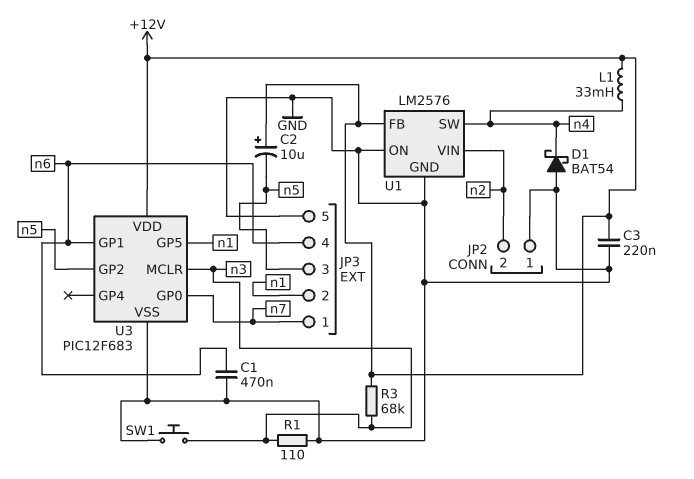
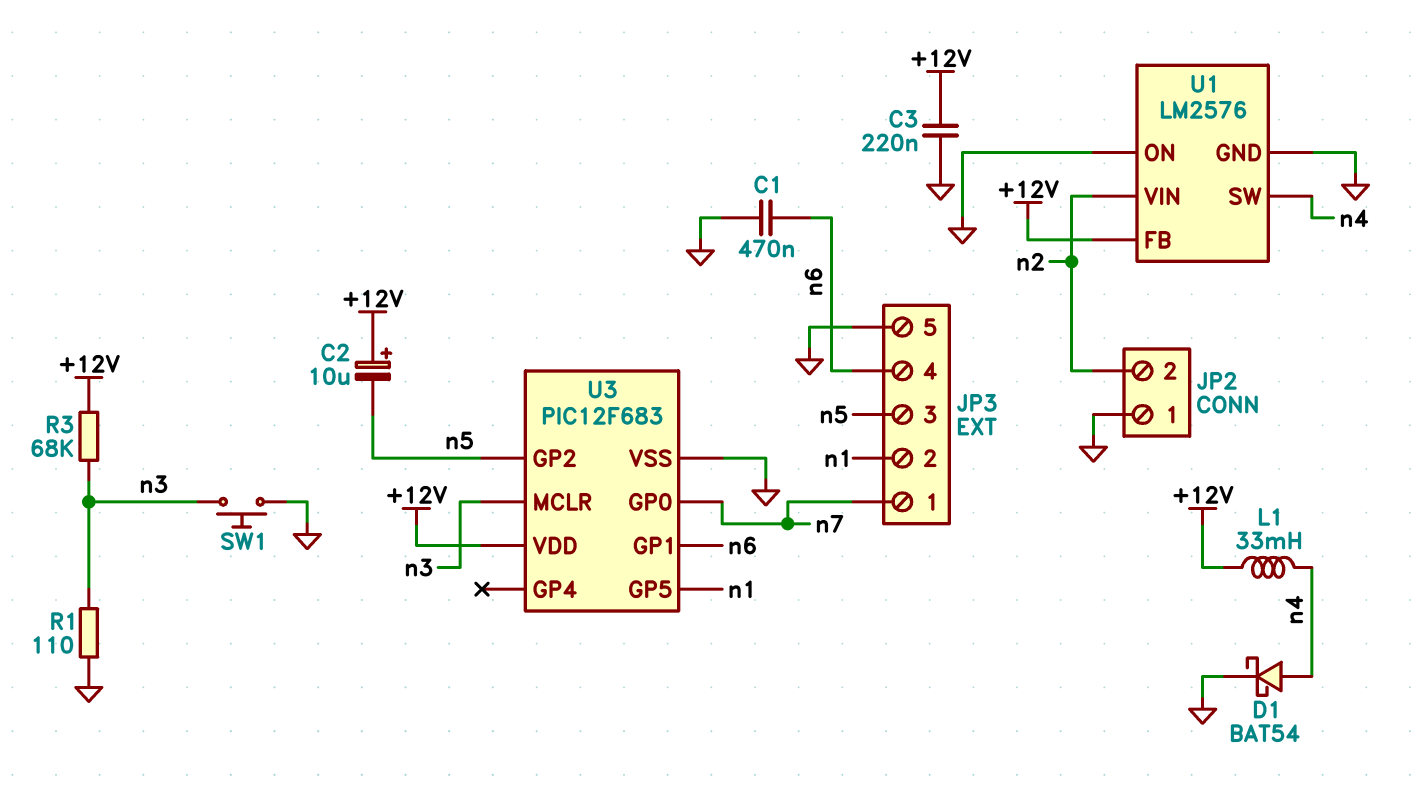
D1: schottky BAT54 (A GND, K n4) -> schottky BAT54 (A n4, K GND)

